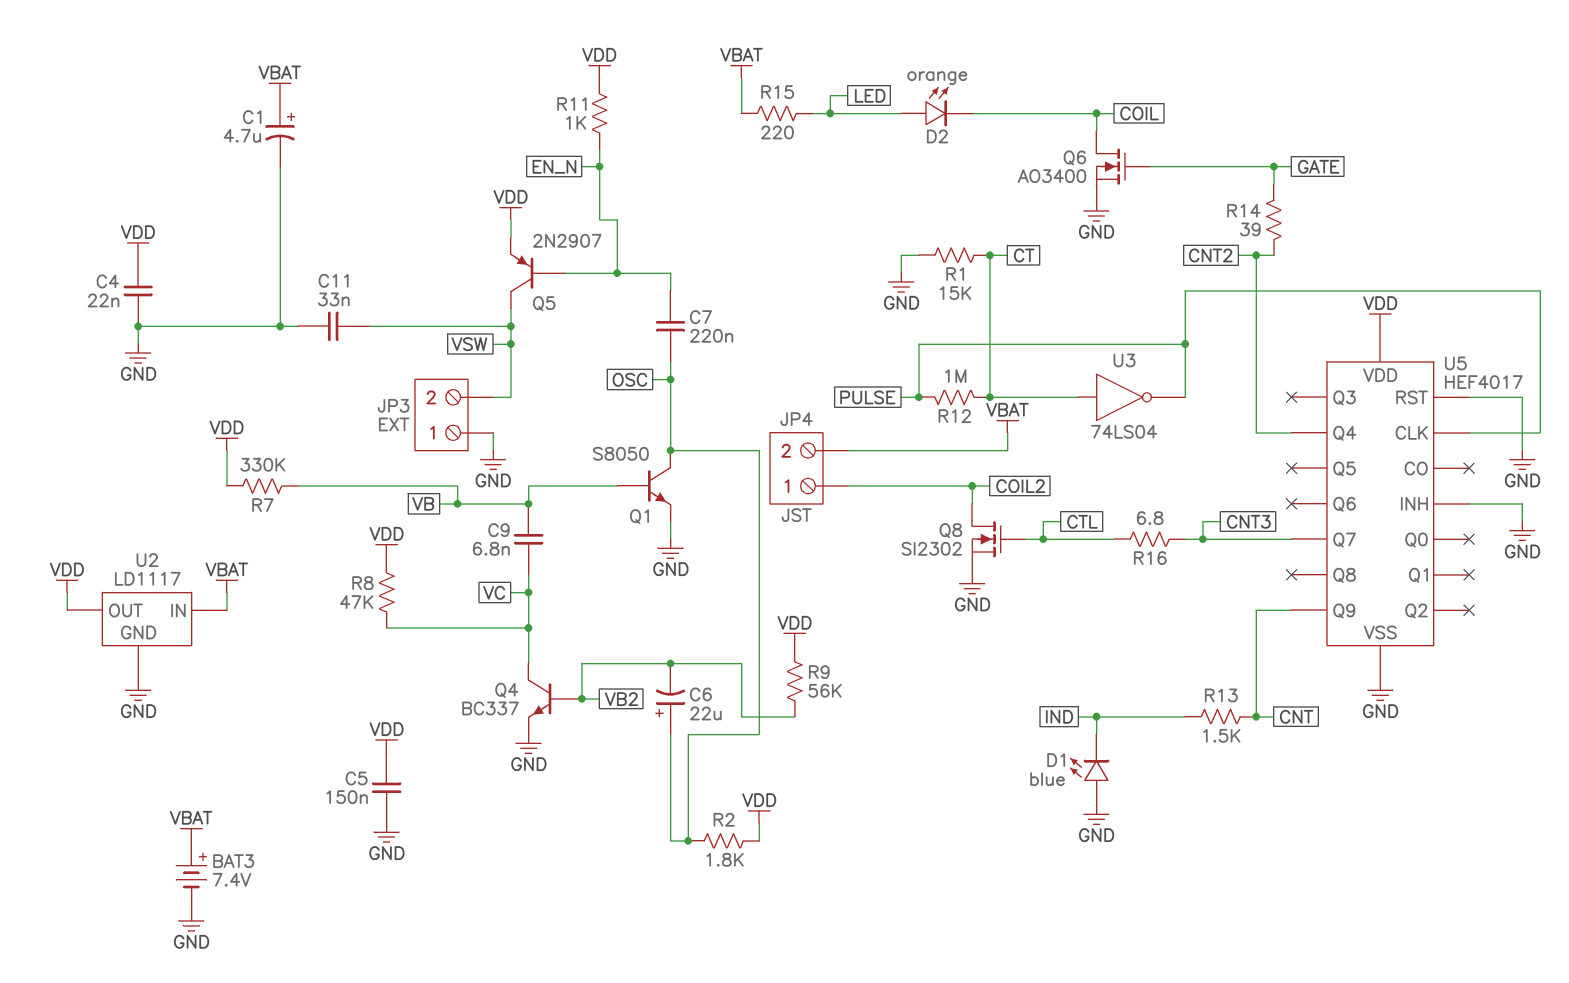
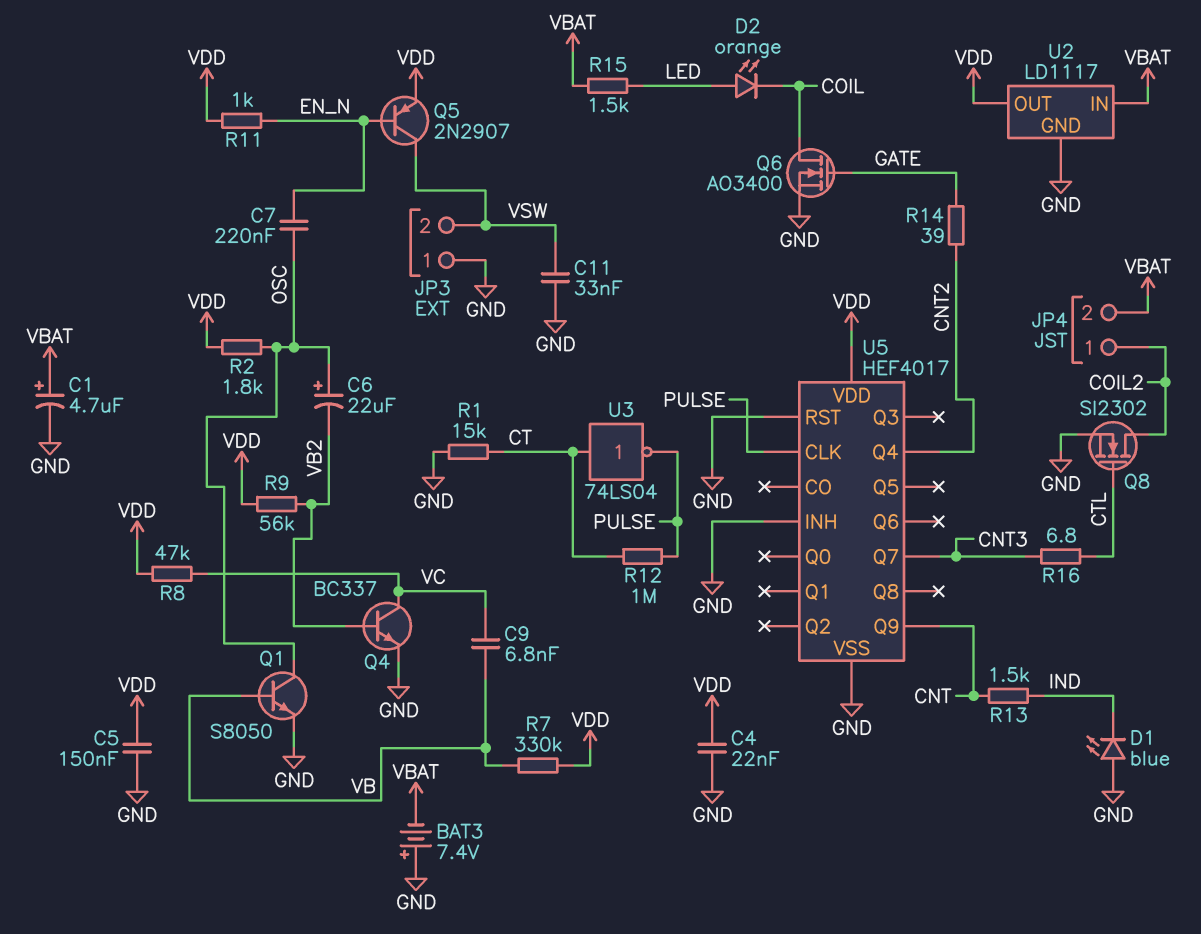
BAT3: 7.4V (plus VBAT, minus GND) -> 7.4V (plus GND, minus VBAT)
R15: 220 (LED, VBAT) -> 1.5k (LED, VBAT)

